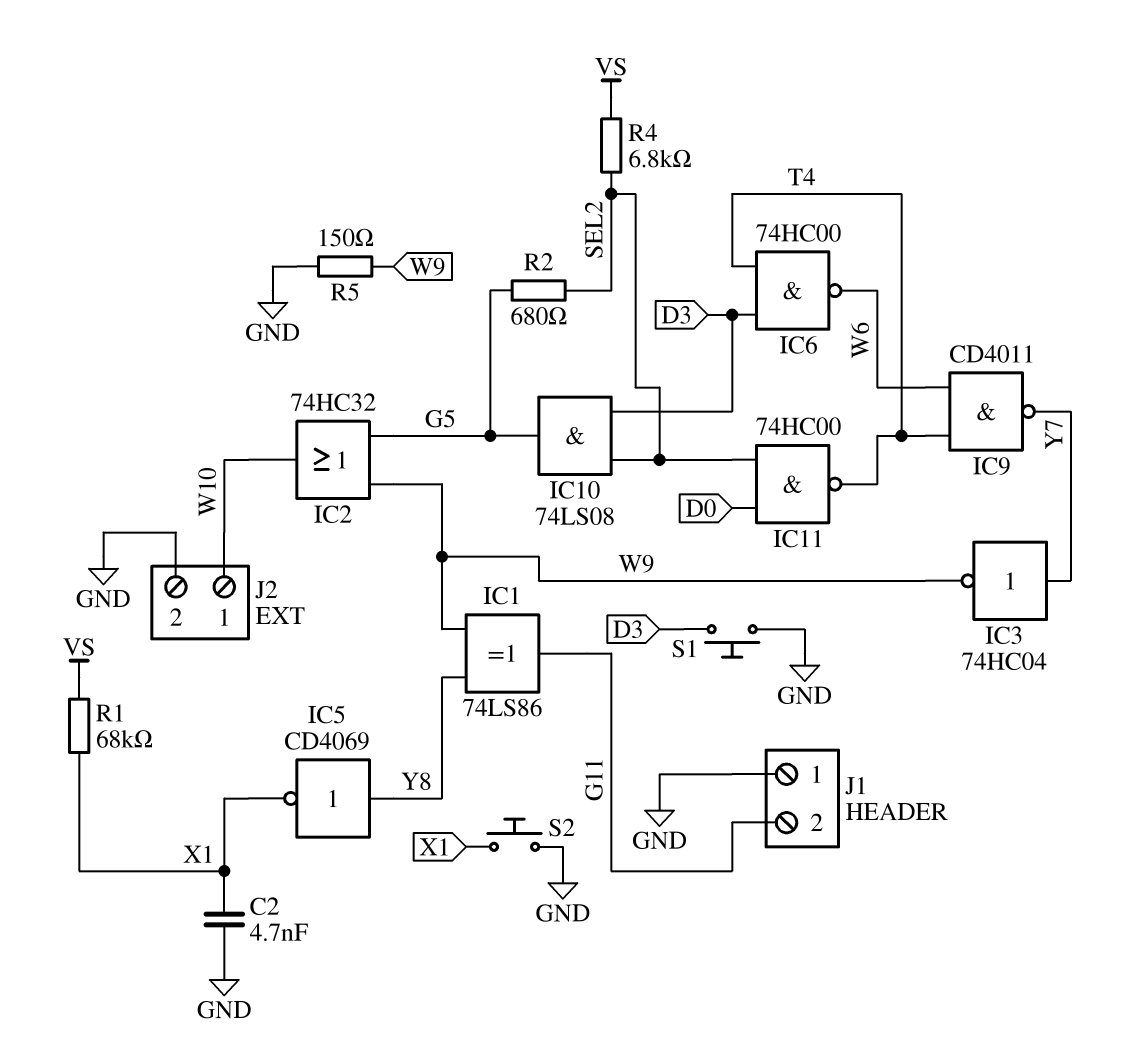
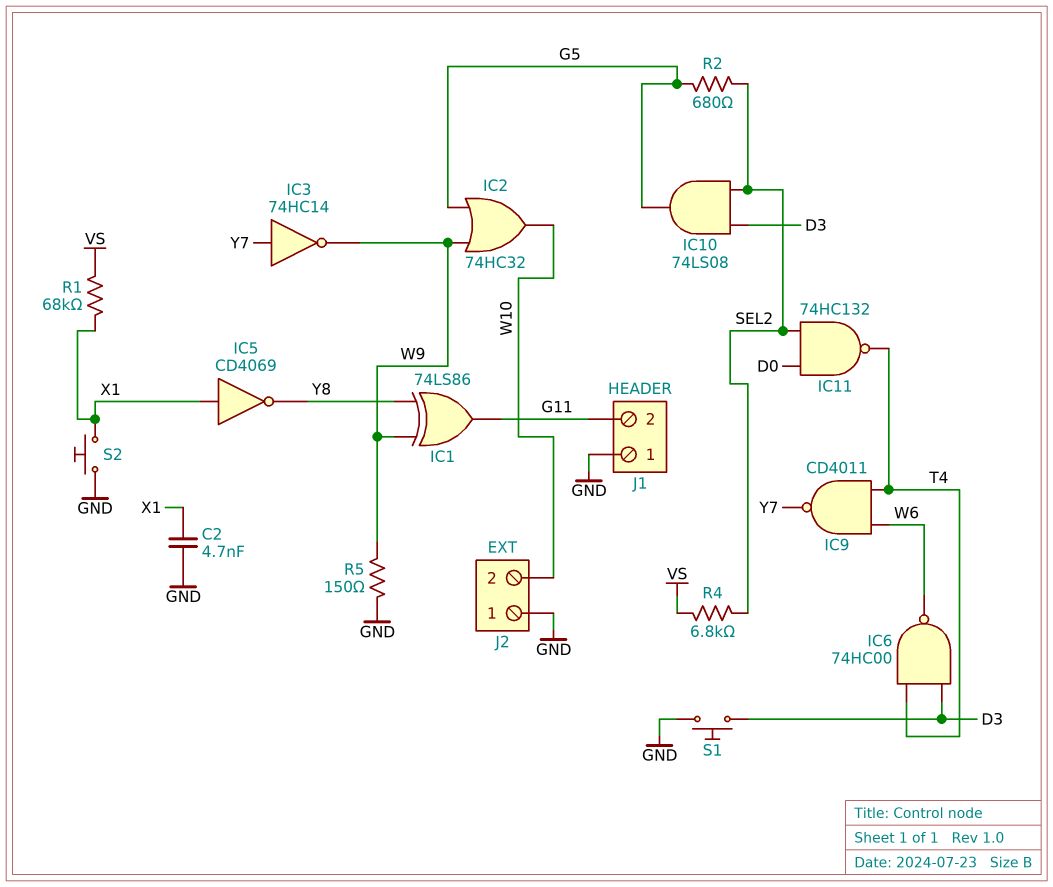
IC3: NOT 74HC04 (in Y7, out W9) -> NOT 74HC14 (in Y7, out W9)
IC5: NOT CD4069 (in Y8, out X1) -> NOT CD4069 (in X1, out Y8)
IC11: NAND 74HC00 (in D0, in SEL2, out T4) -> NAND 74HC132 (in D0, in SEL2, out T4)
J2 pin 1: W10 -> GND
J2 pin 2: GND -> W10

